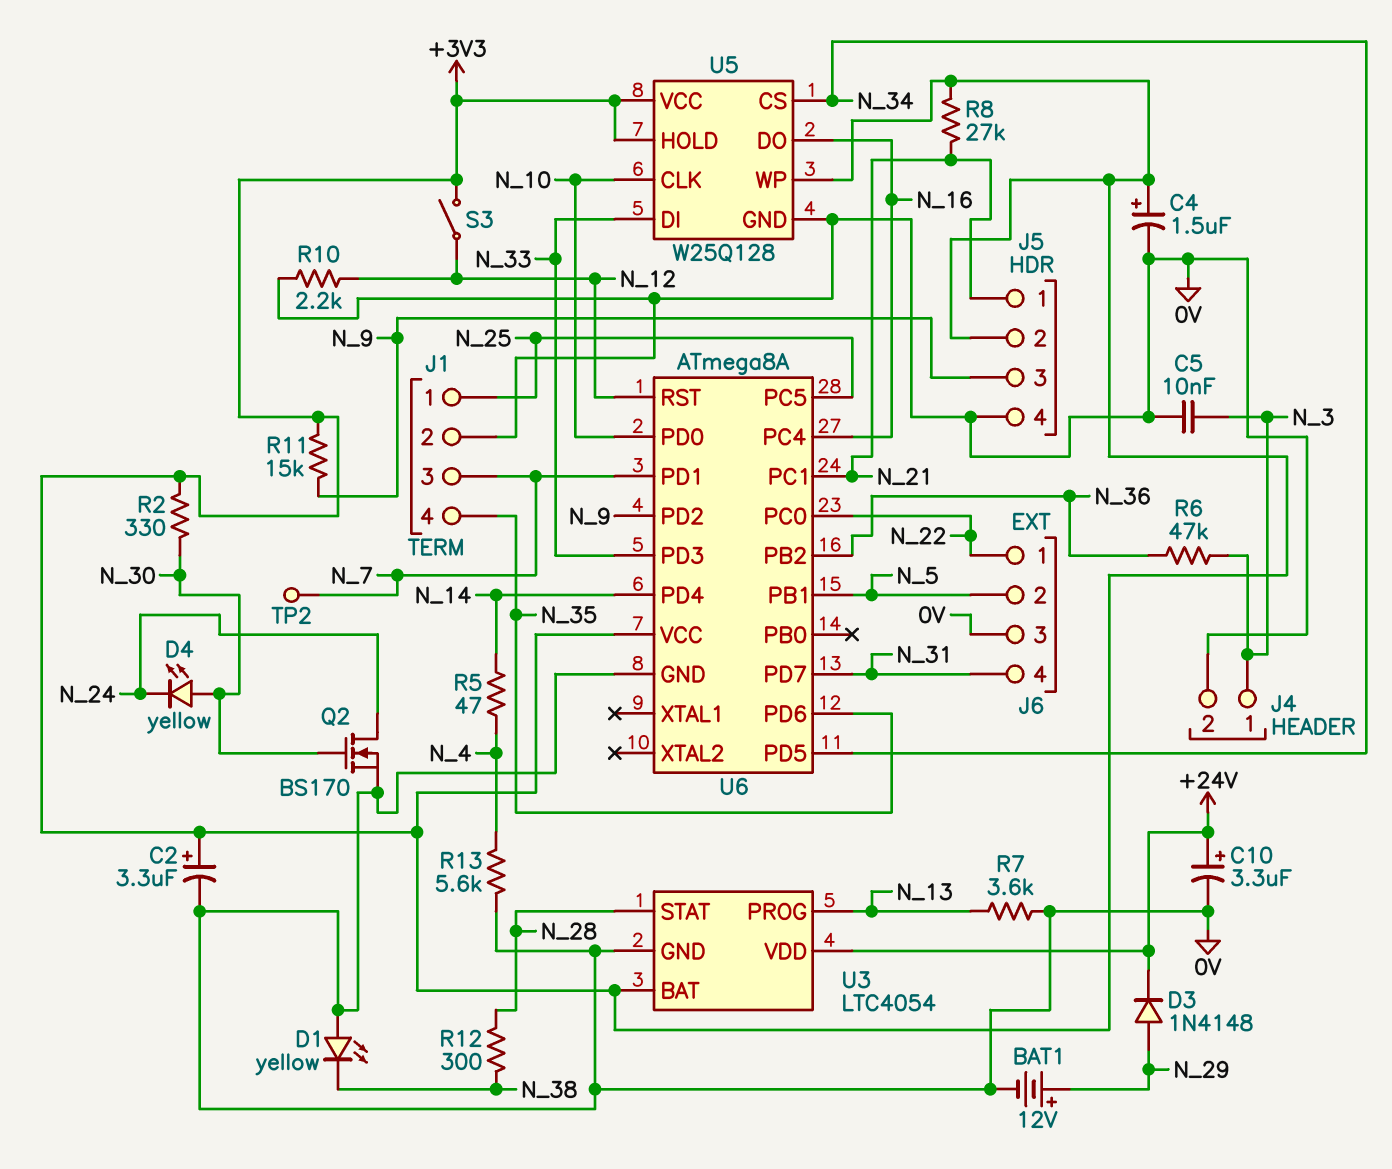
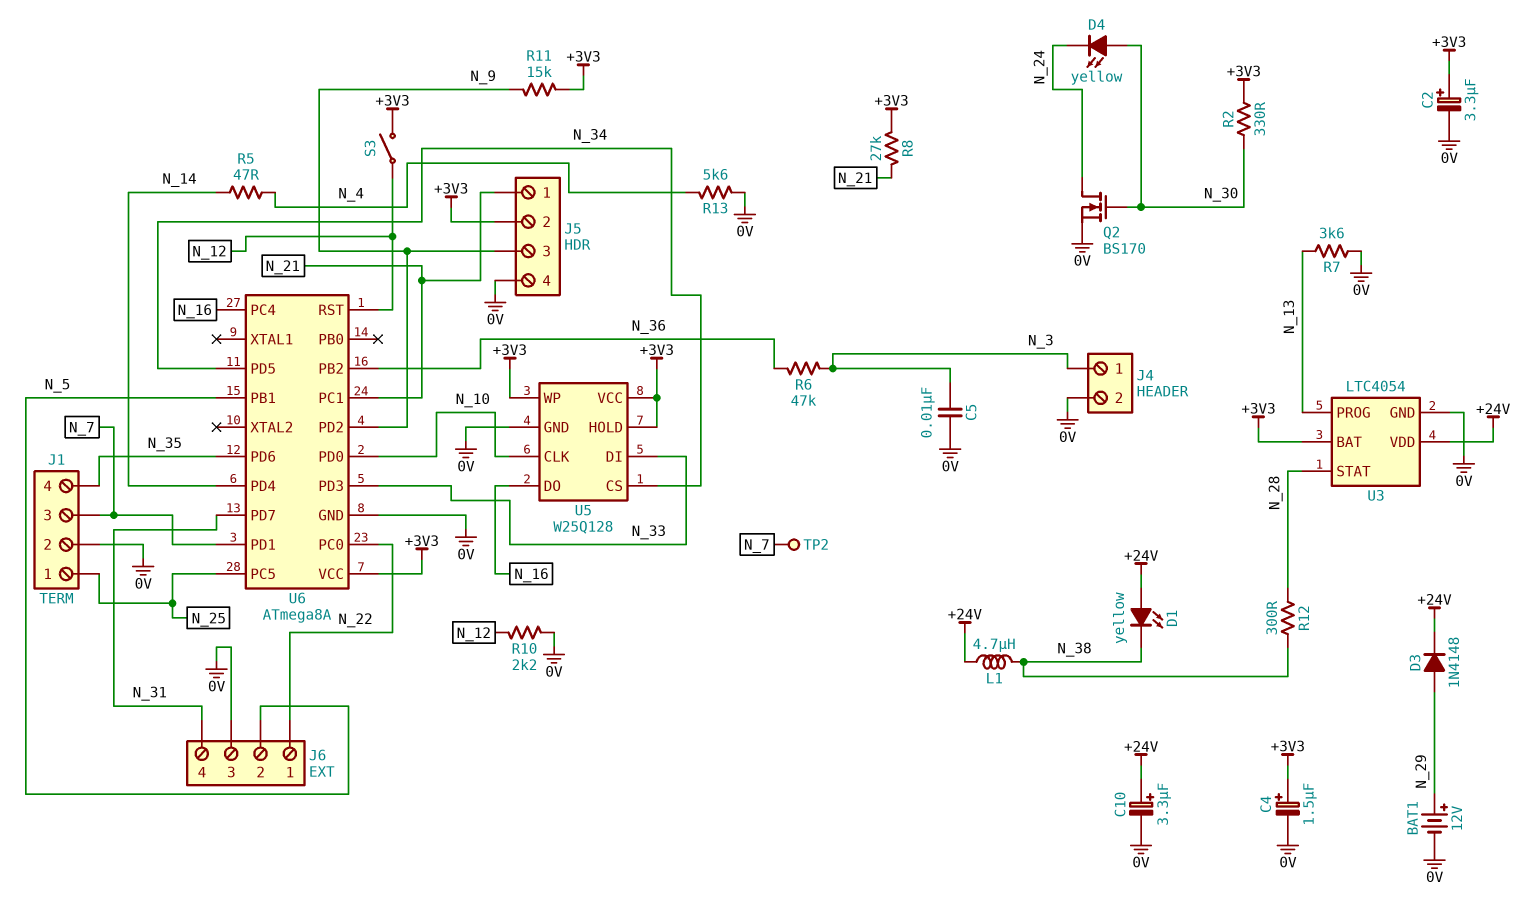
D1: LED yellow (A 0V, K N_38) -> LED yellow (A +24V, K N_38)
L1: none -> 4.7uH (+24V, N_38)

